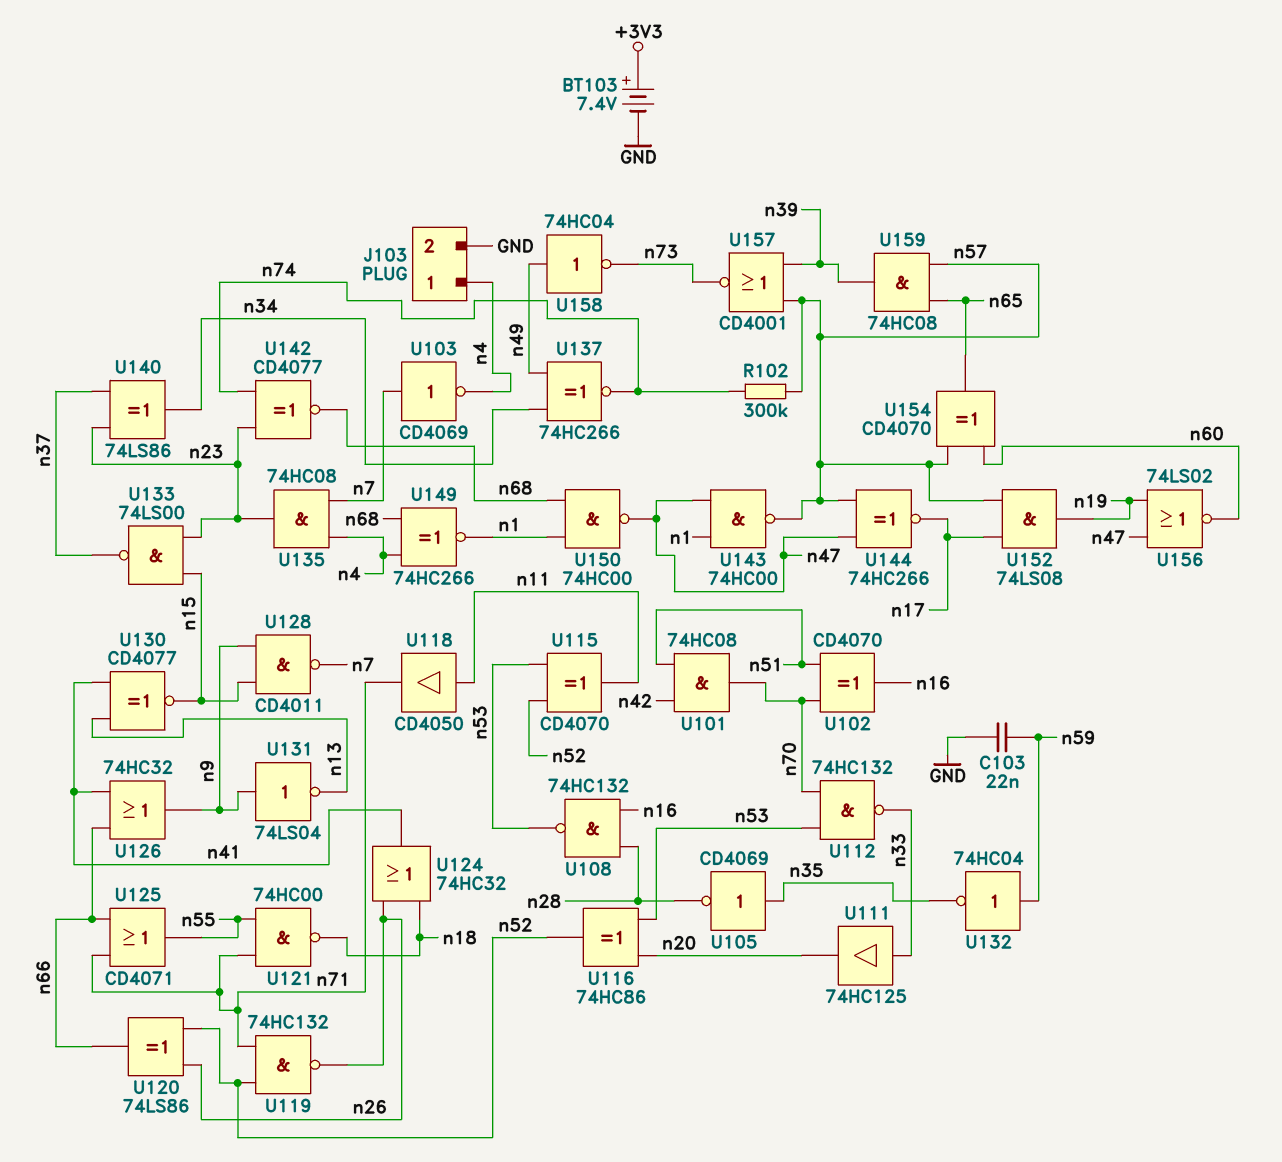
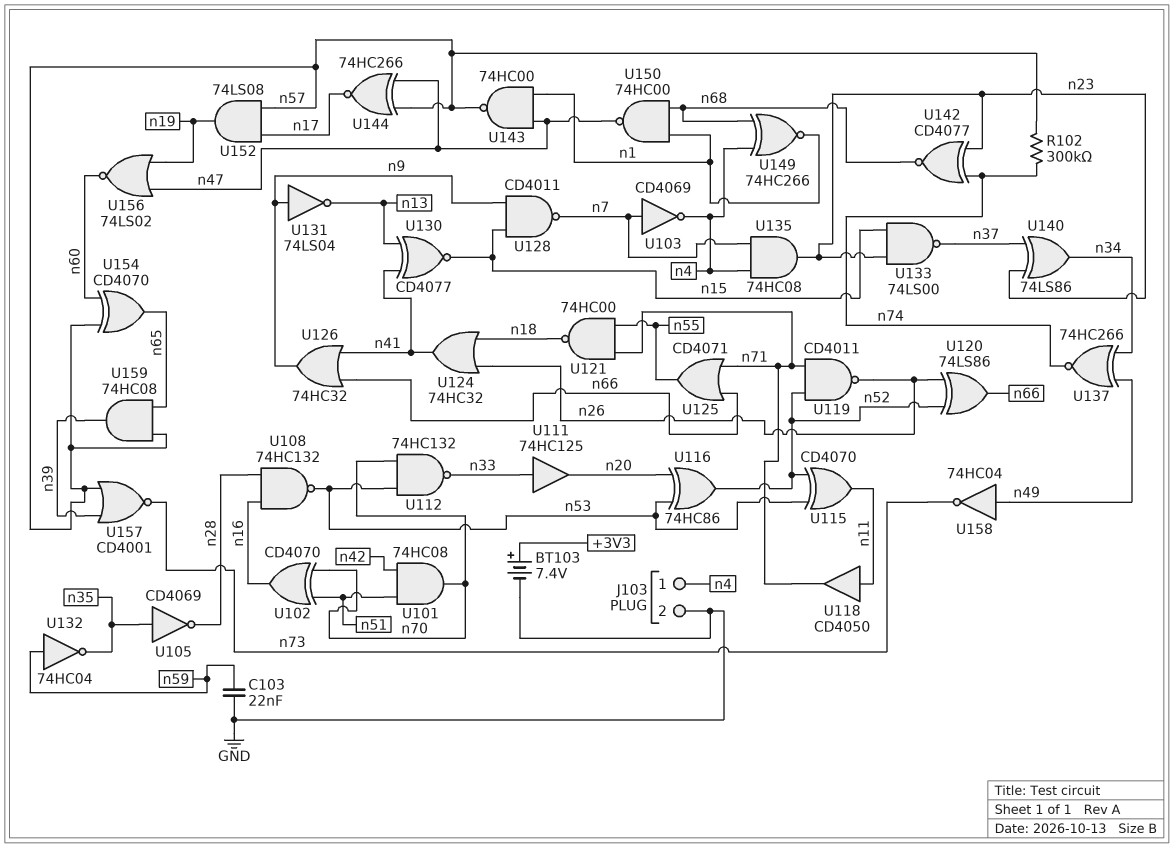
U119: NAND 74HC132 (in n52, in n71, out n26) -> NAND CD4011 (in n52, in n71, out n26)

